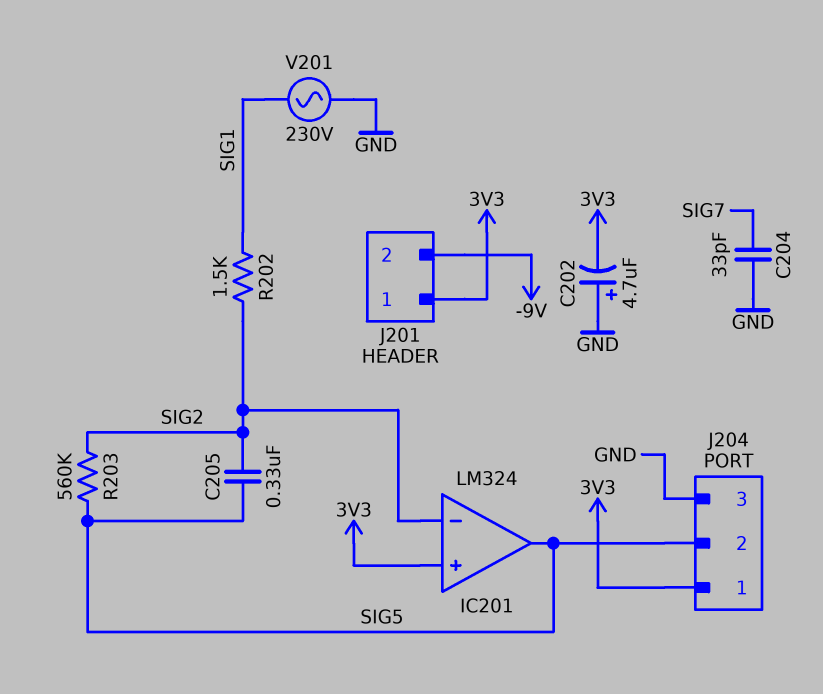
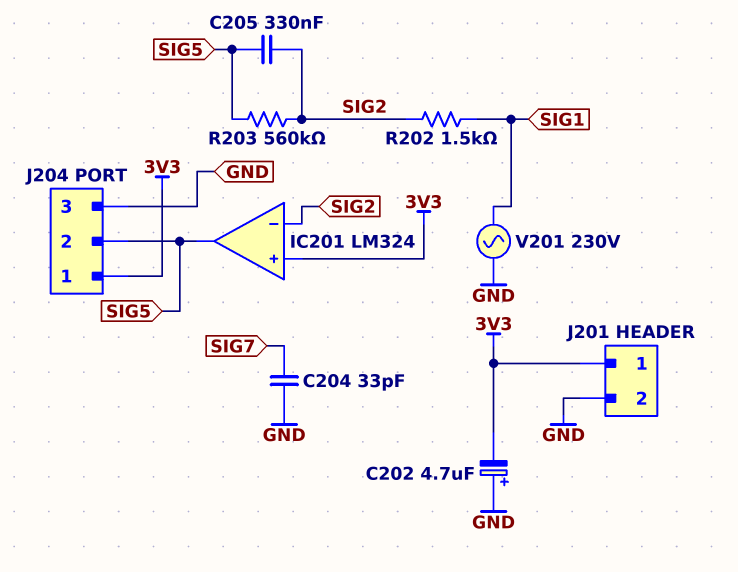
J201 pin 2: -9V -> GND

